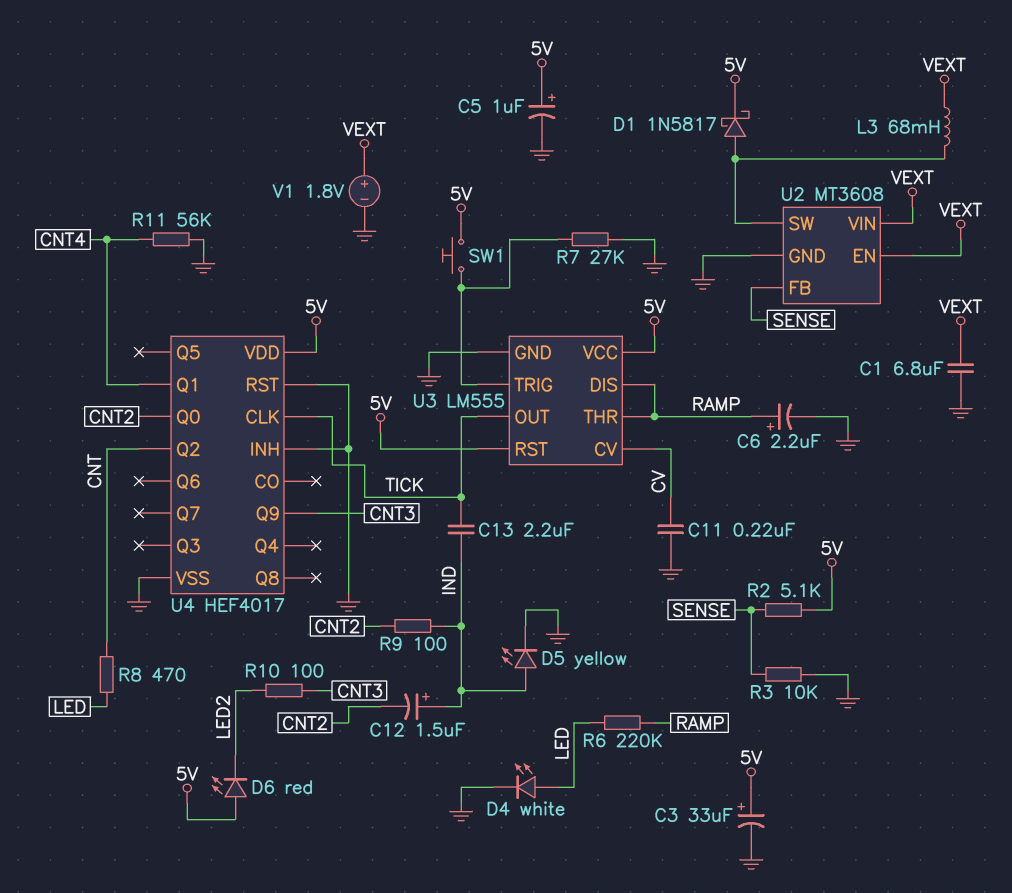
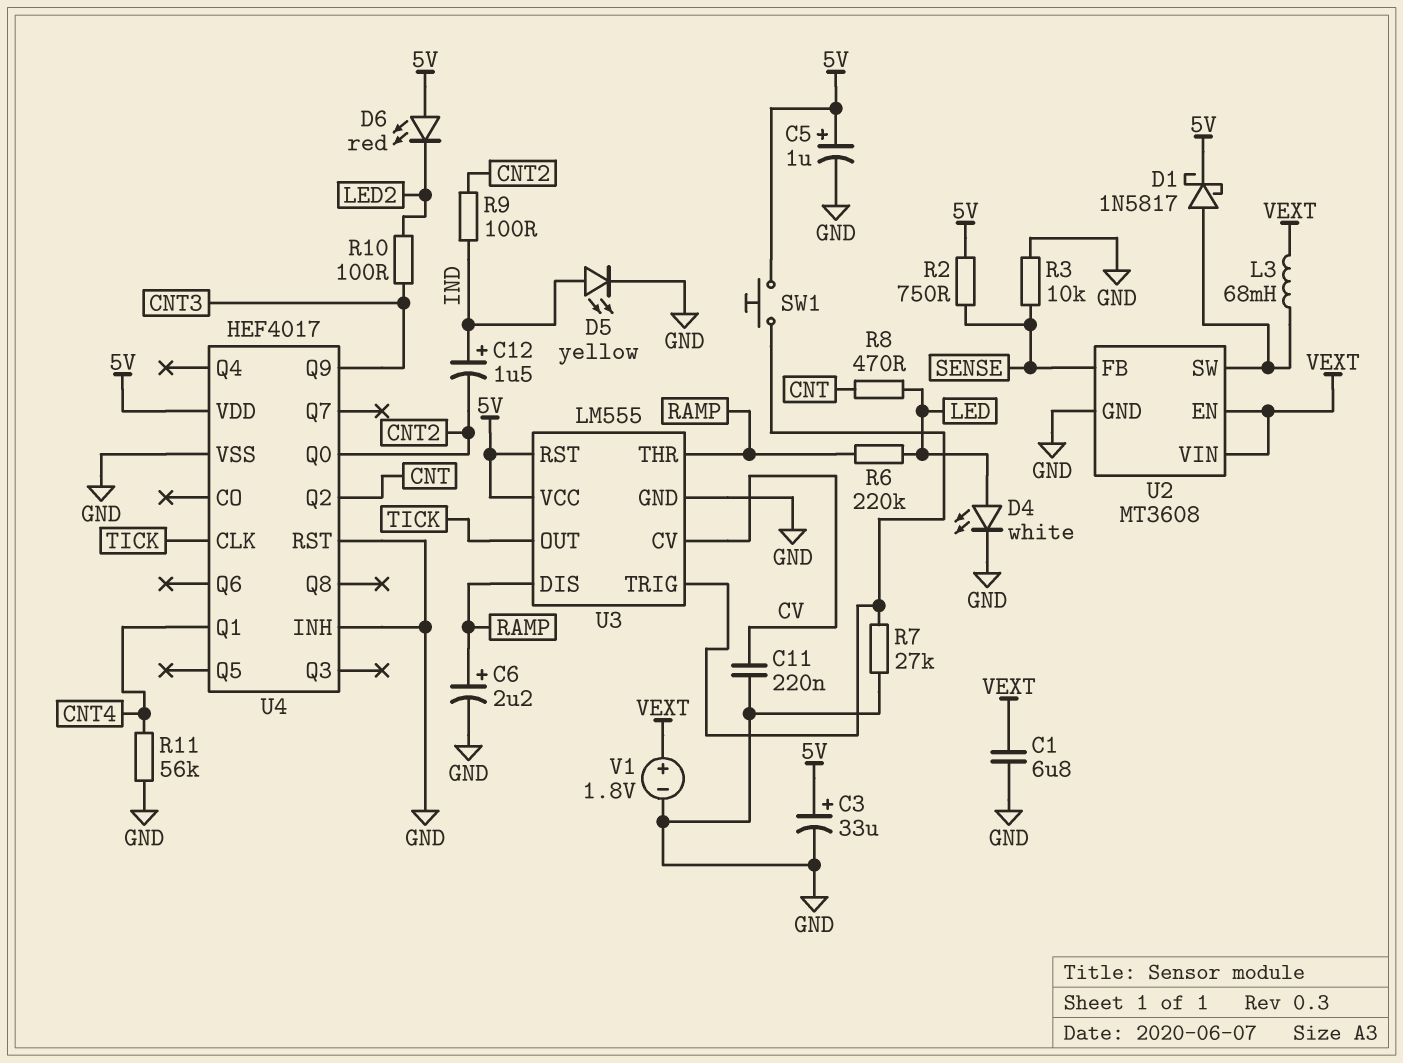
C13: 2.2uF (IND, TICK) -> none
R2: 5.1k (5V, SENSE) -> 750 (5V, SENSE)

